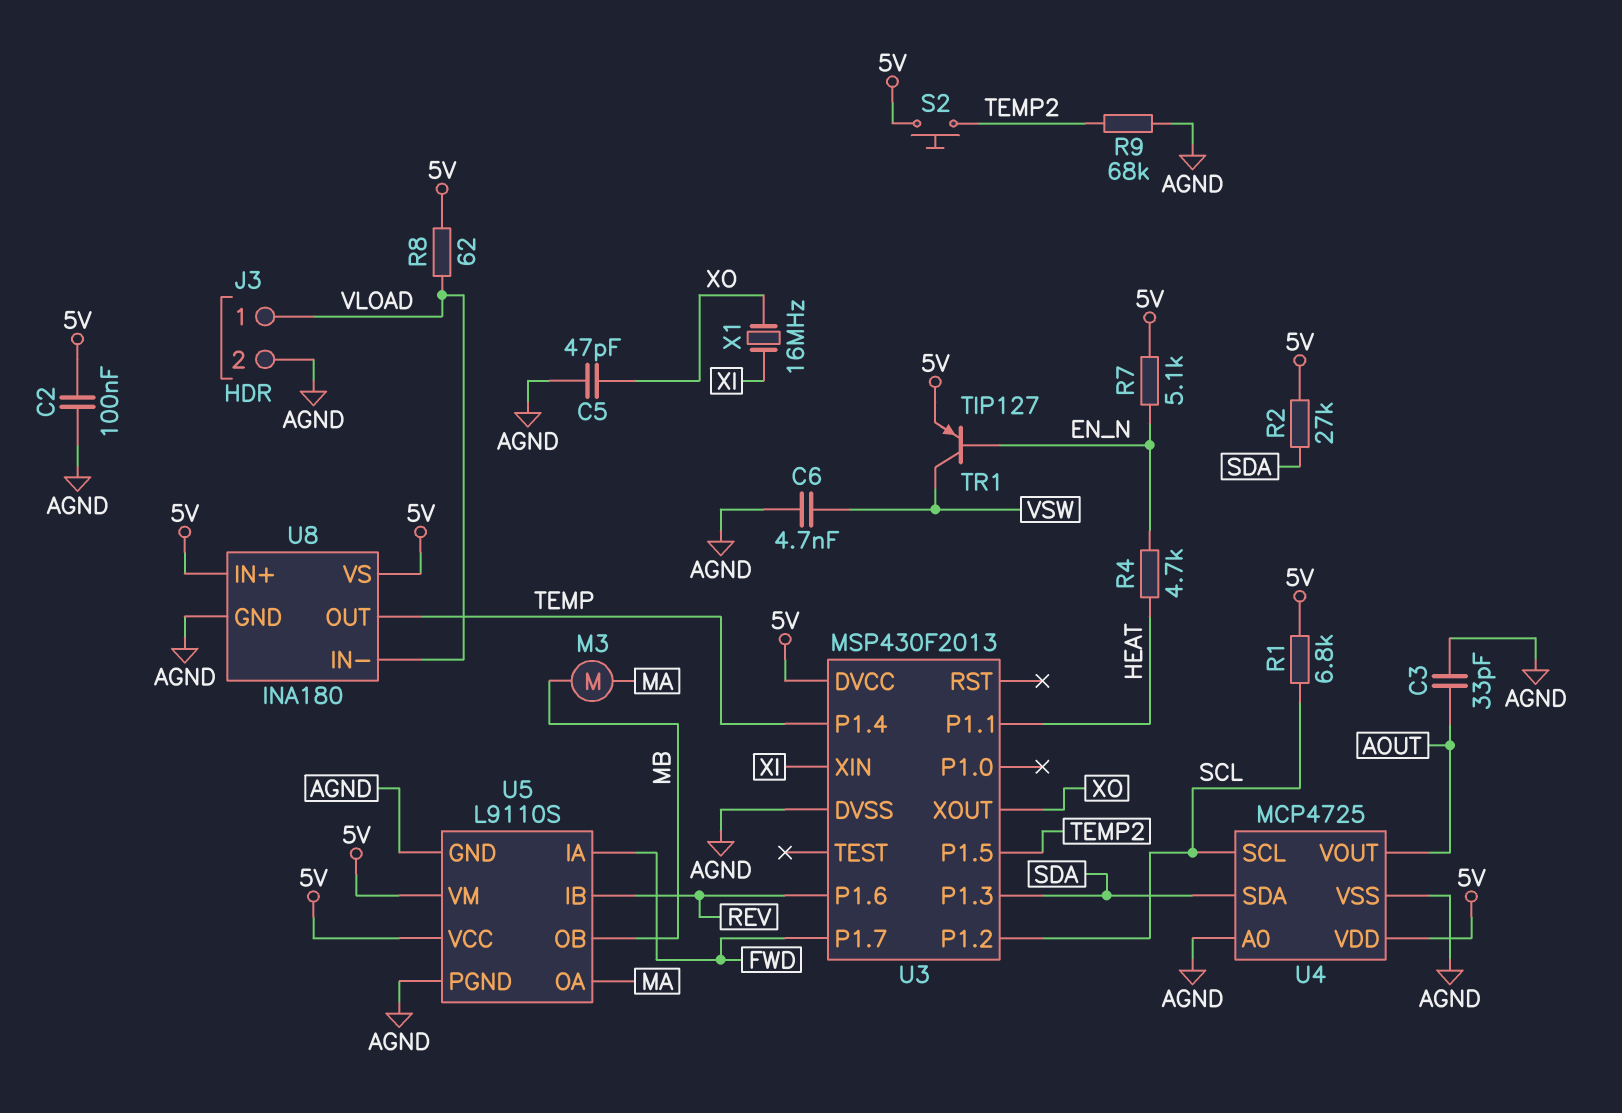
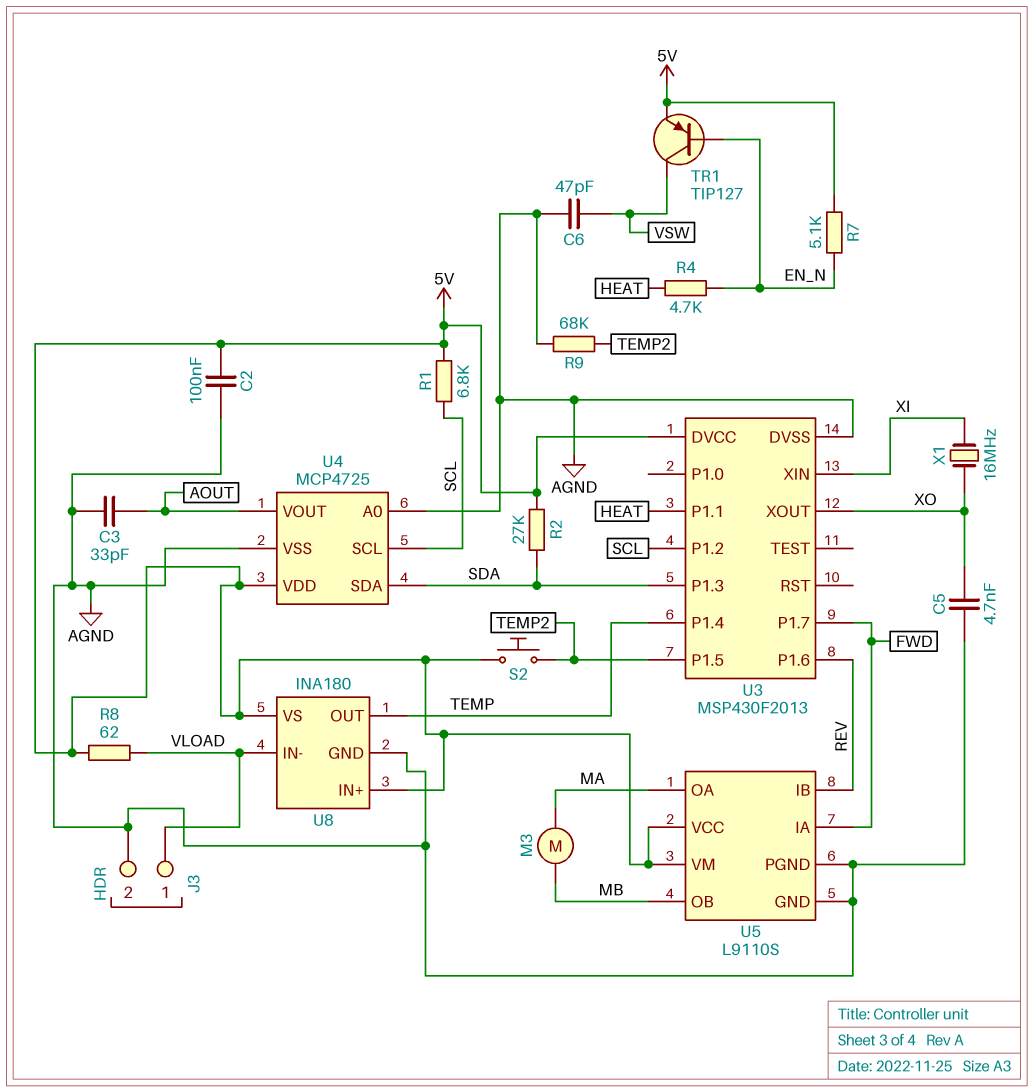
C5: 47pF (AGND, XO) -> 4.7nF (AGND, XO)
C6: 4.7nF (AGND, VSW) -> 47pF (AGND, VSW)

